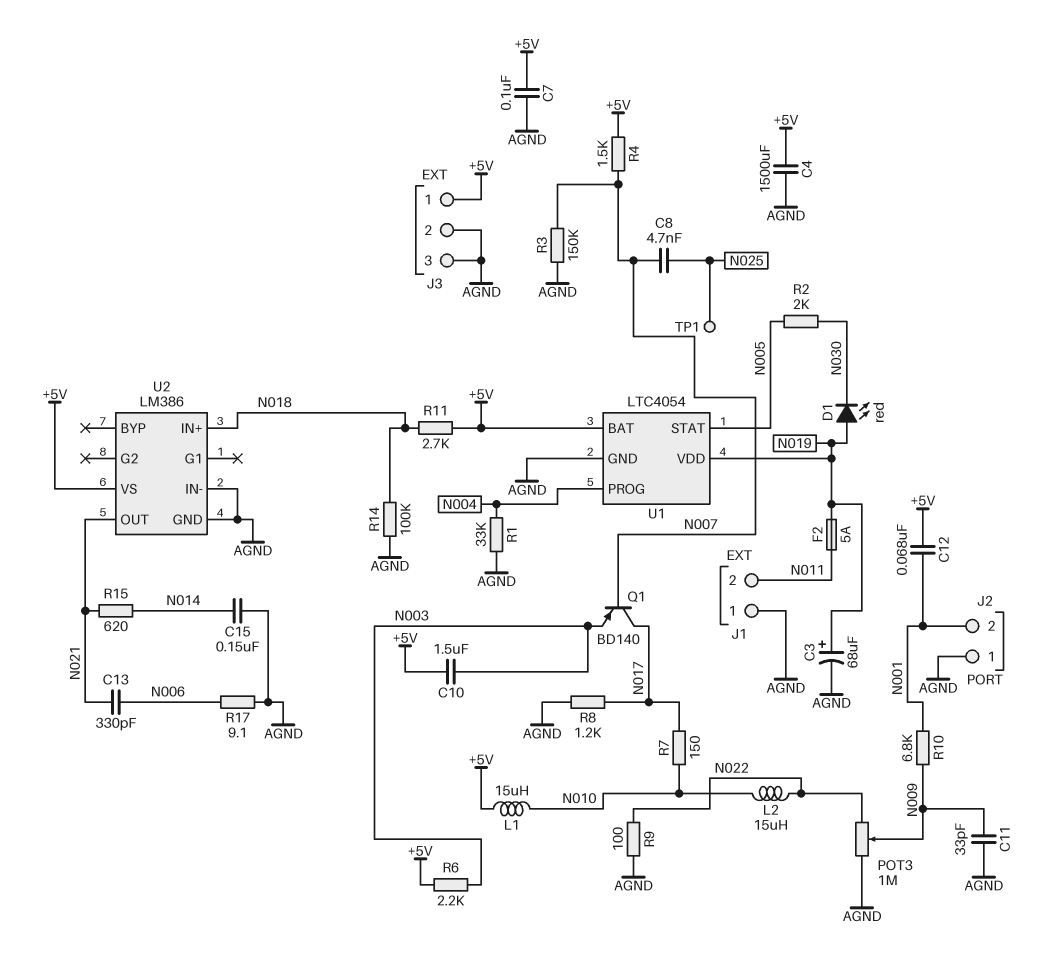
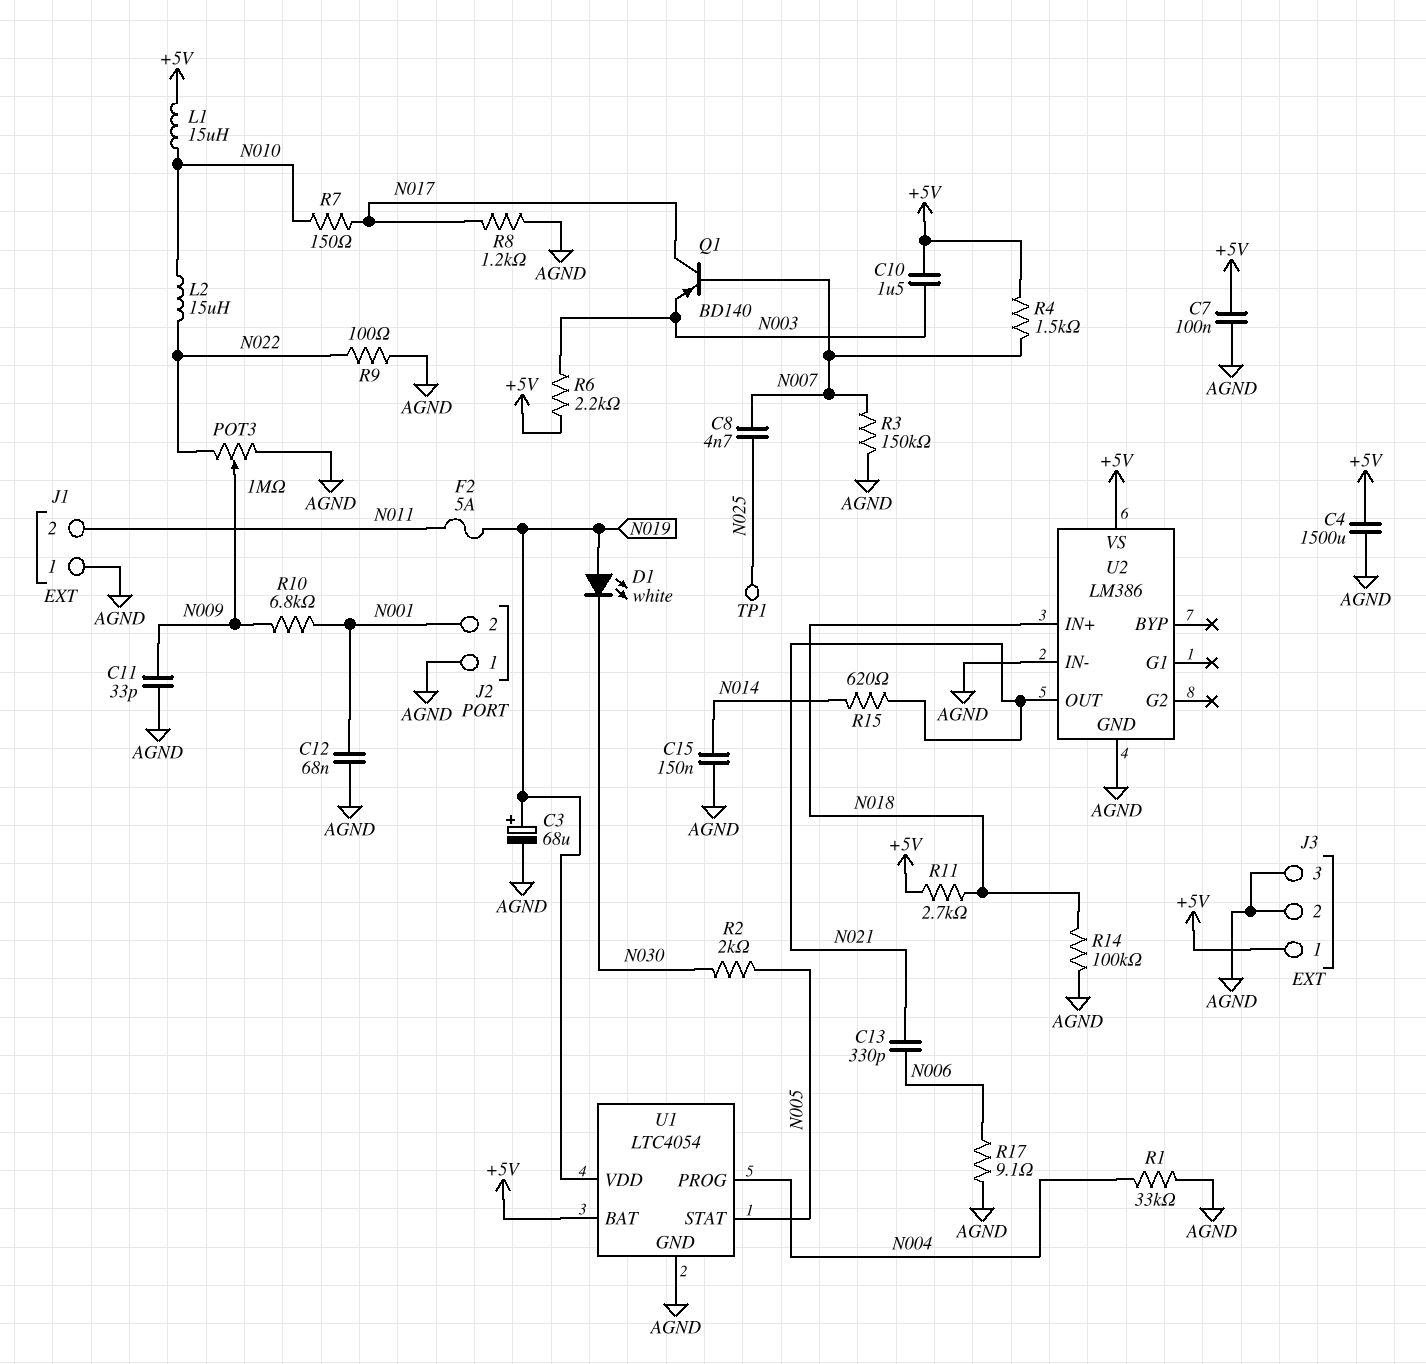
C12: 68nF (+5V, N001) -> 68nF (AGND, N001)
D1: LED red (A N019, K N030) -> LED white (A N019, K N030)

